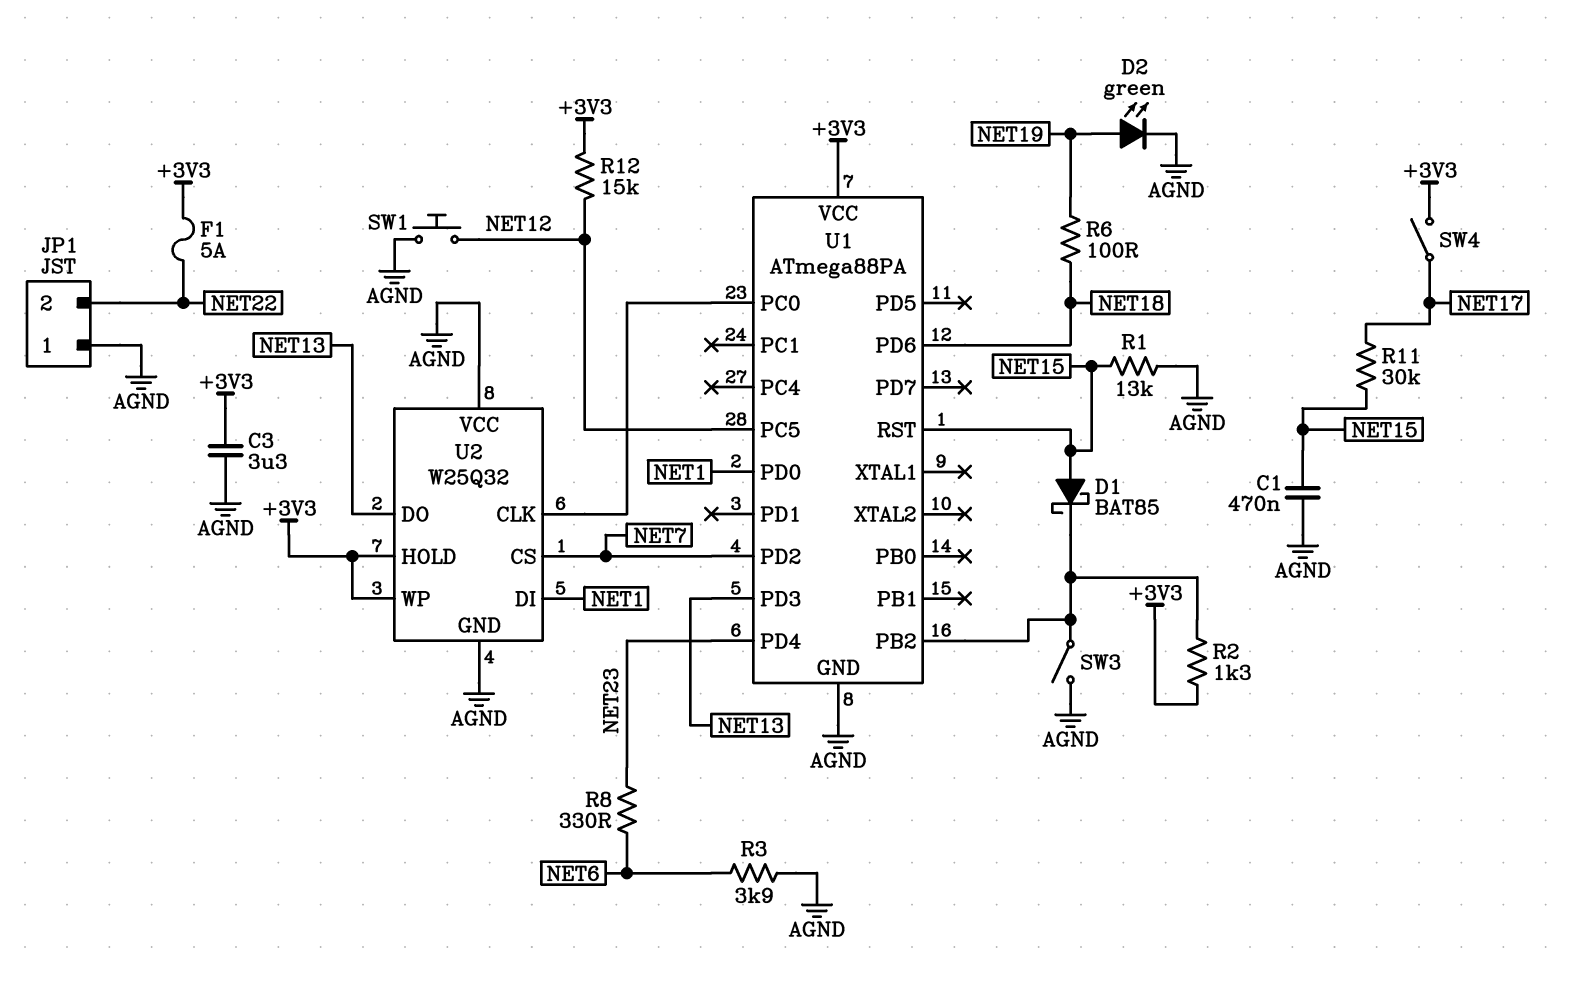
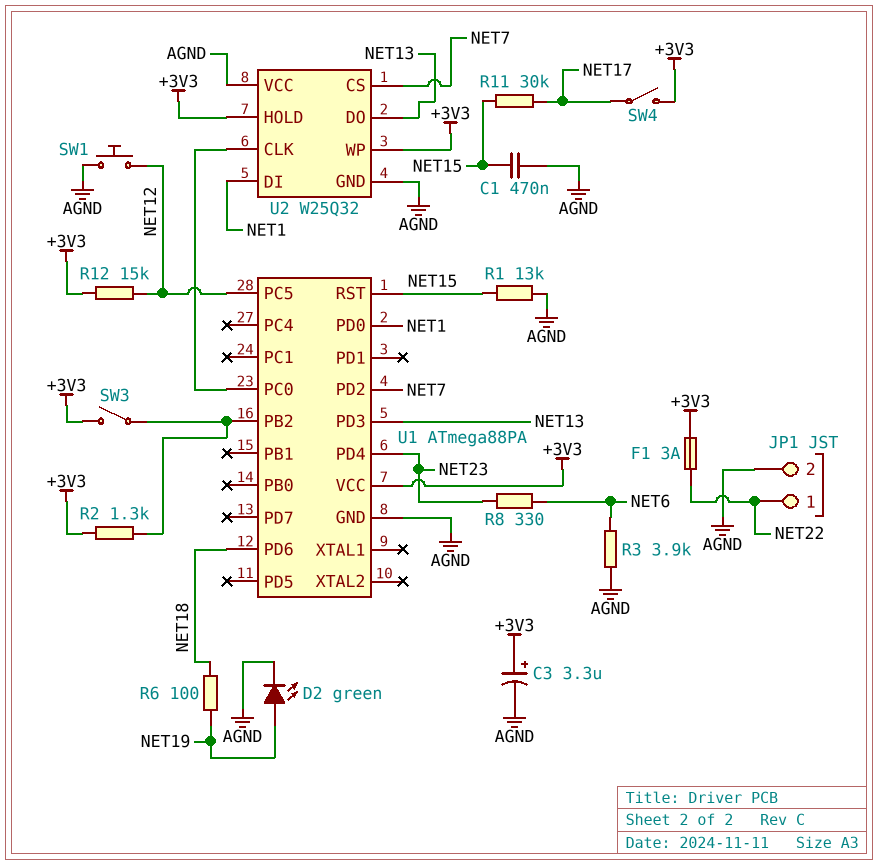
C3: 3.3uF (+3V3, AGND) -> 3.3uF (plus +3V3, minus AGND)
D1: schottky BAT85 (A NET15, K U1/PB2) -> none
F1: 5A (+3V3, NET22) -> 3A (+3V3, NET22)
JP1 pin 1: AGND -> NET22
JP1 pin 2: NET22 -> AGND
SW3: switch (AGND, U1/PB2) -> switch (+3V3, U1/PB2)

